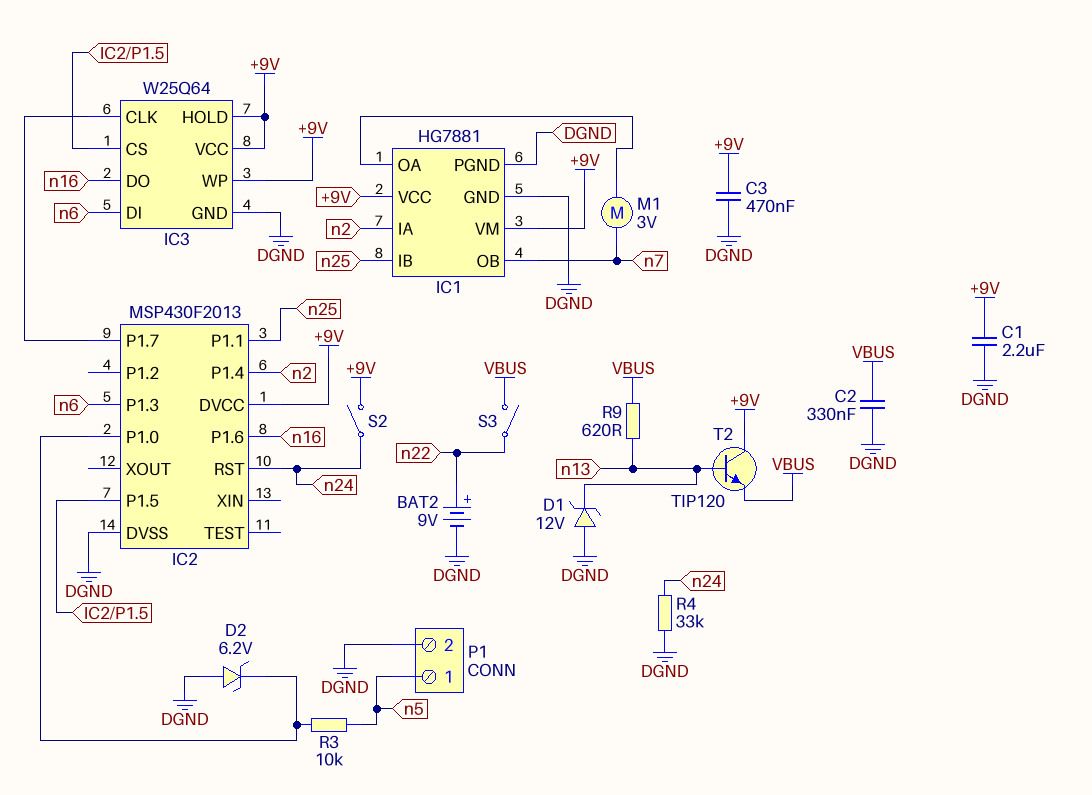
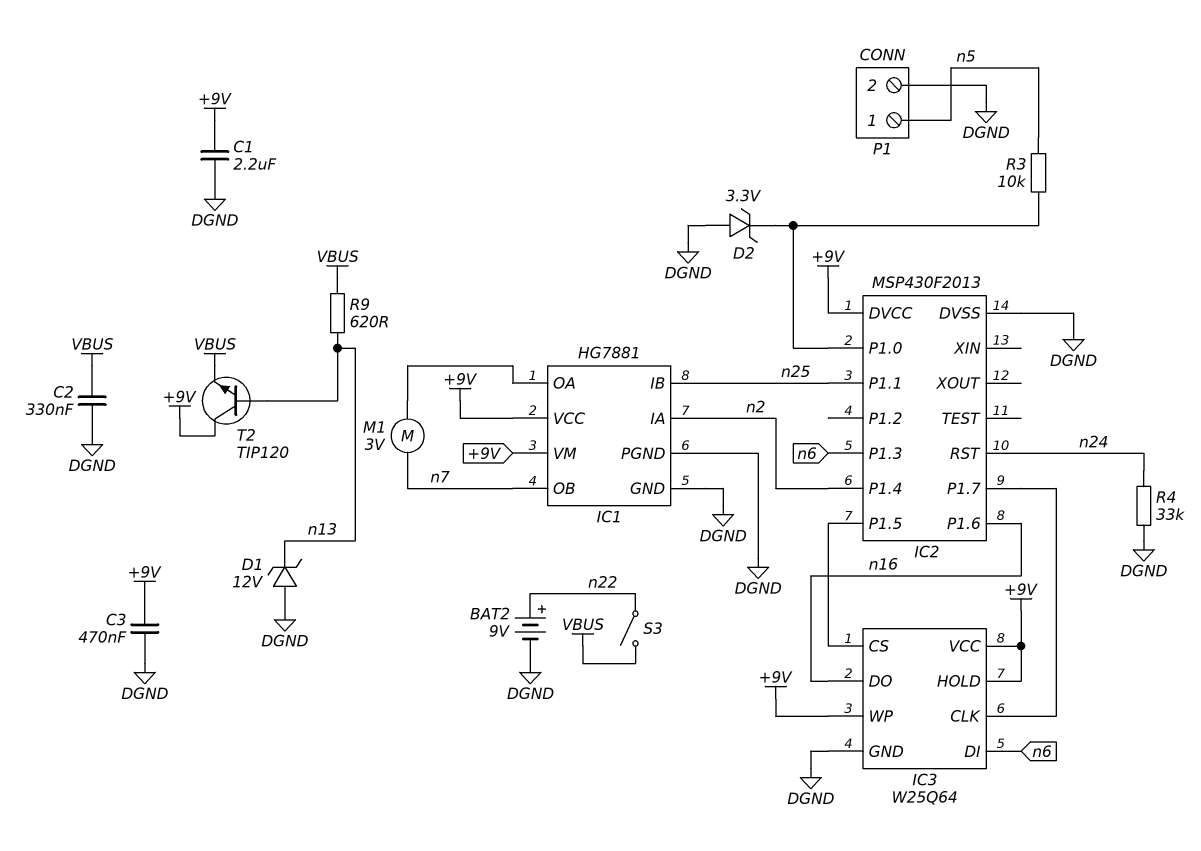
D2: zener 6.2V (A DGND, K IC2/P1.0) -> zener 3.3V (A DGND, K IC2/P1.0)
S2: switch (+9V, n24) -> none

